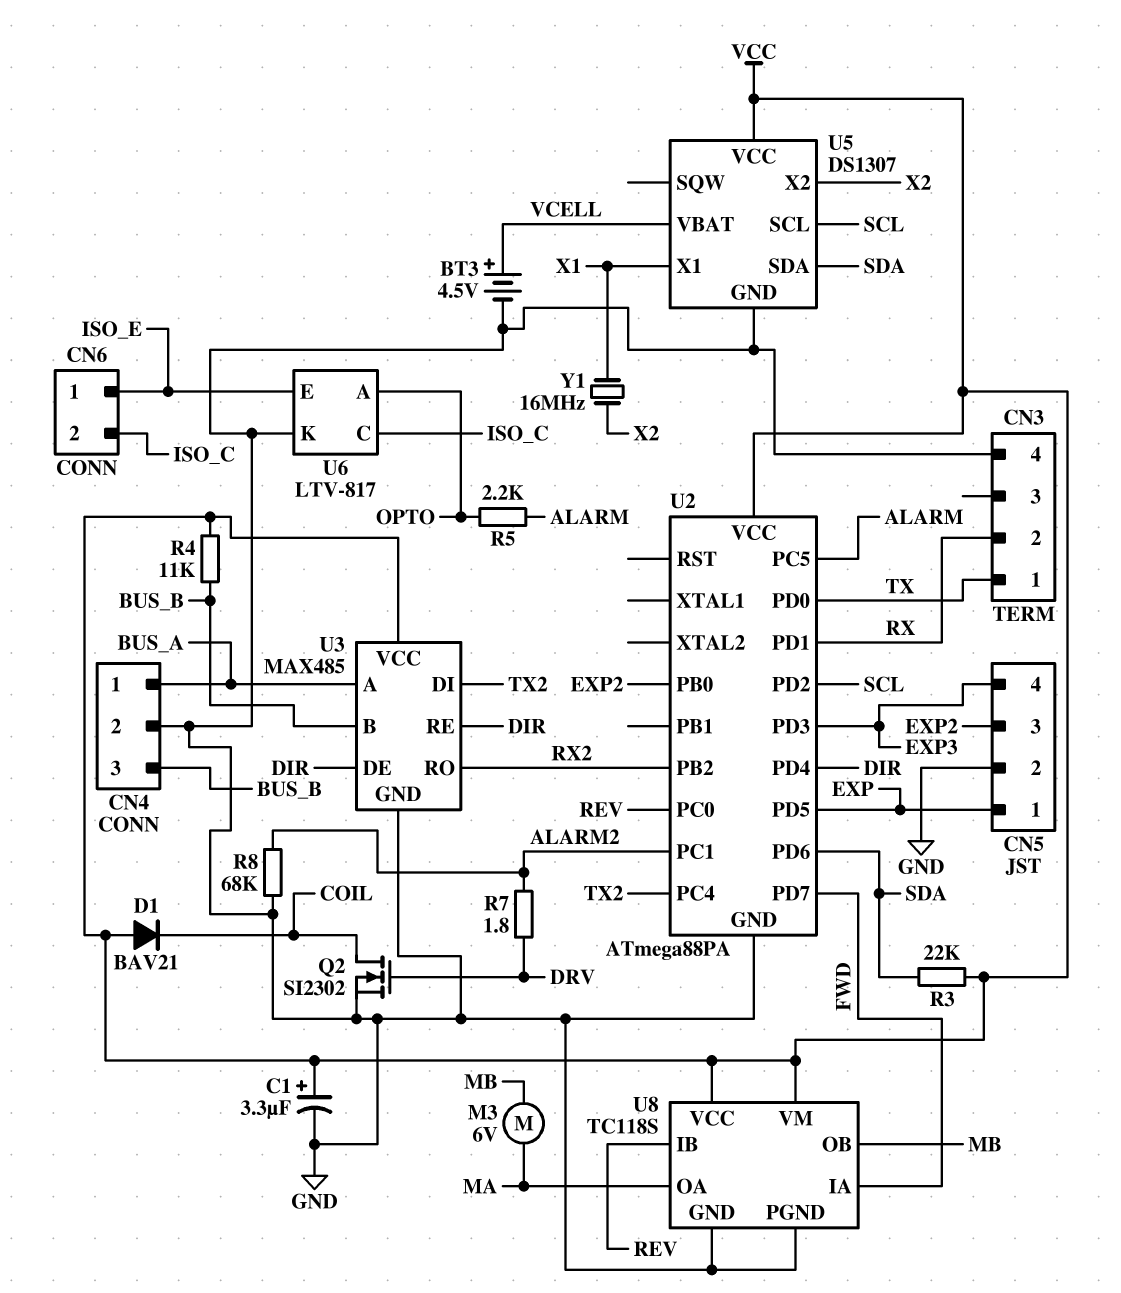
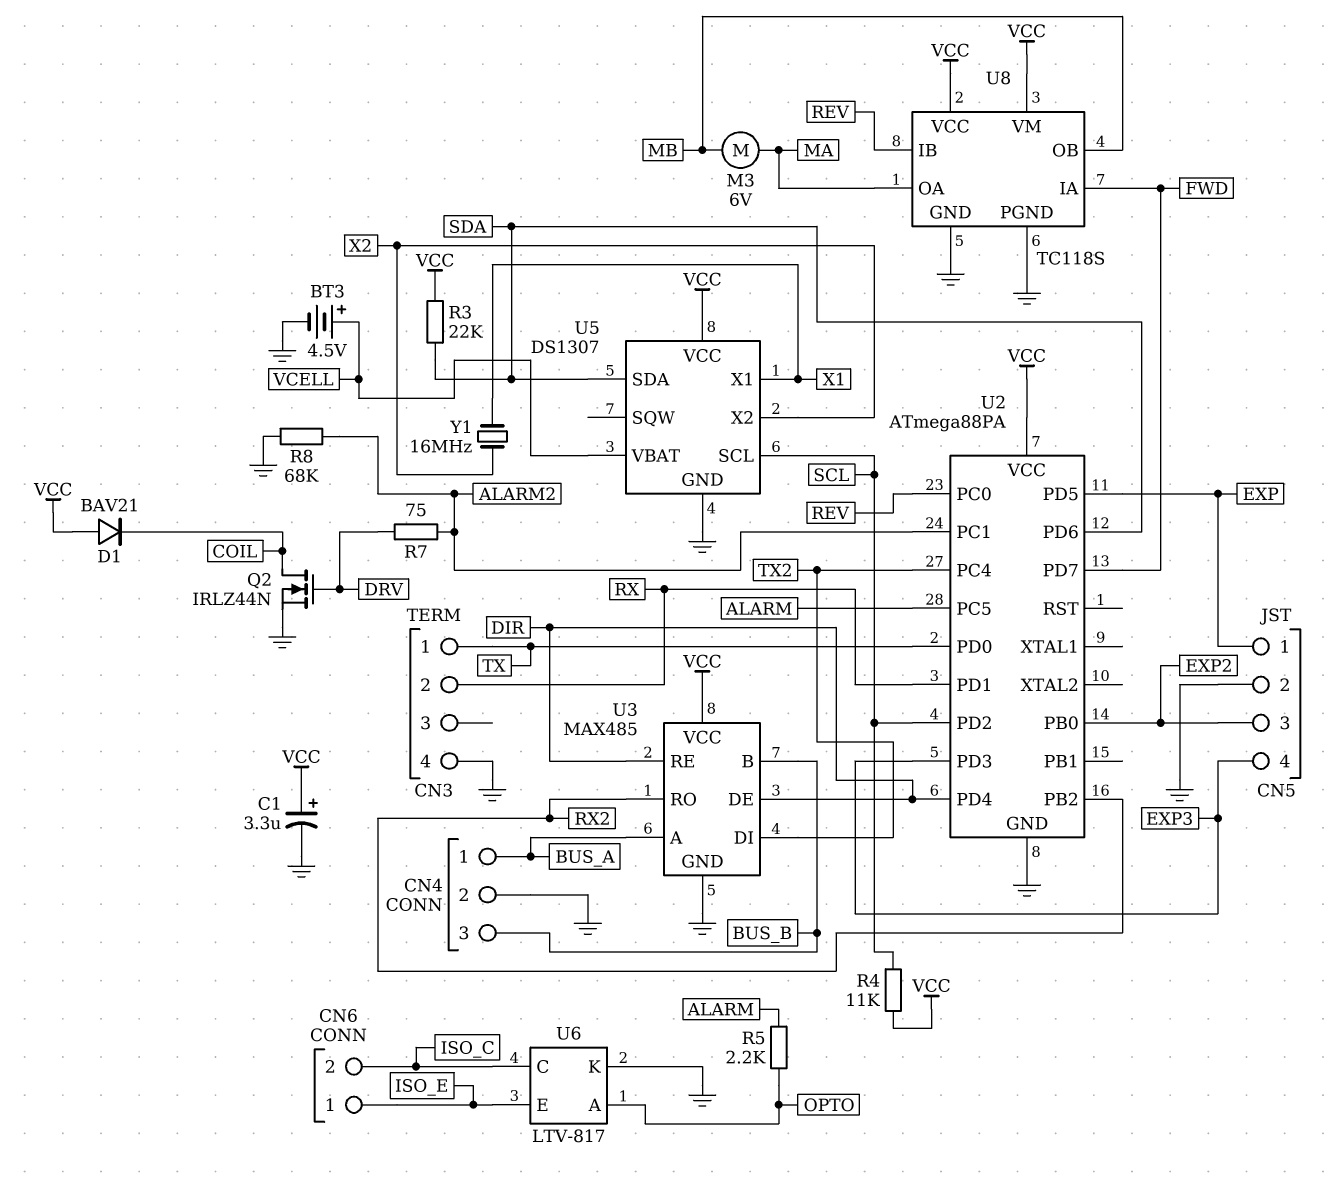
Q2: NMOS SI2302 (G DRV, D COIL, S GND) -> NMOS IRLZ44N (G DRV, D COIL, S GND)
R4: 11k (BUS_B, VCC) -> 11k (SCL, VCC)
R7: 1.8 (ALARM2, DRV) -> 75 (ALARM2, DRV)

